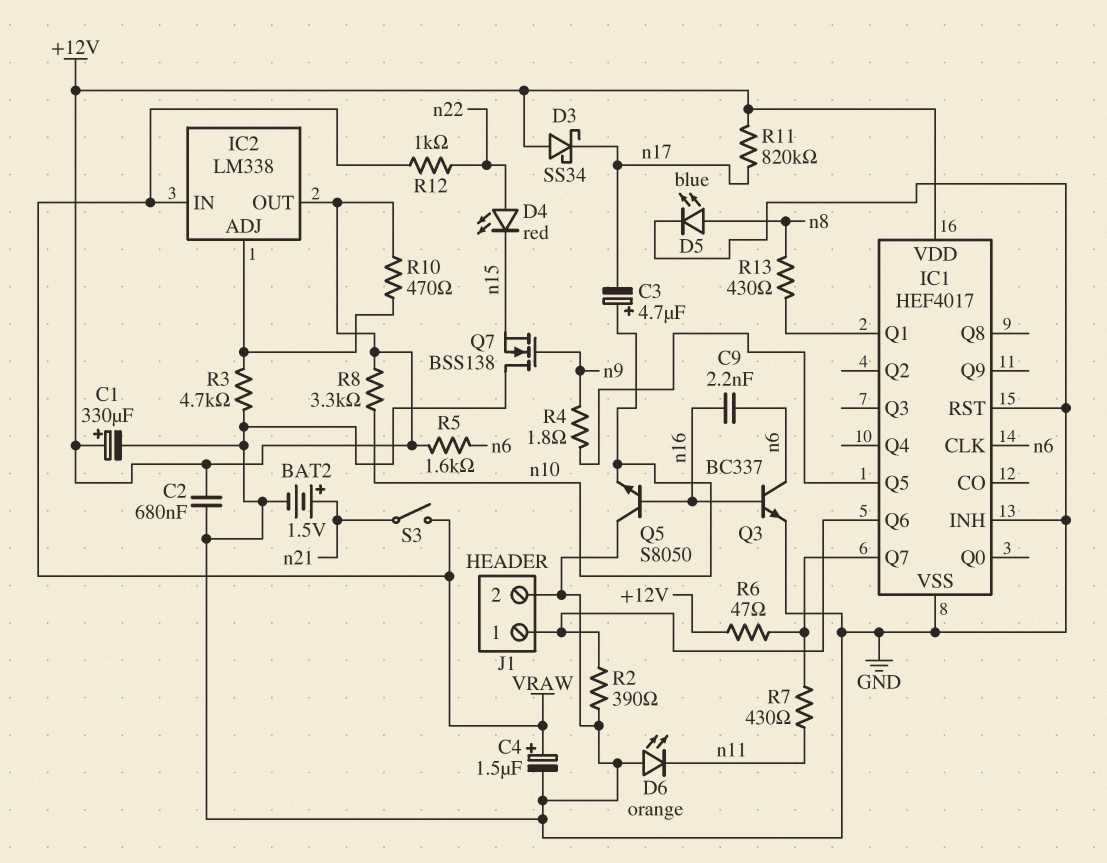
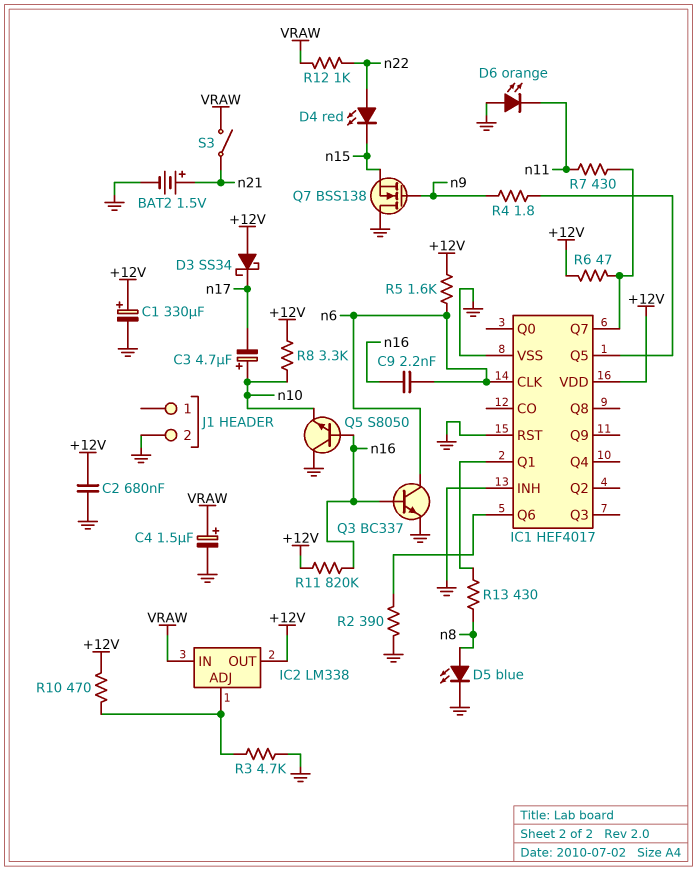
J1 pin 1: IC1/Q6 -> none
R11: 820k (+12V, n17) -> 820k (+12V, n16)

